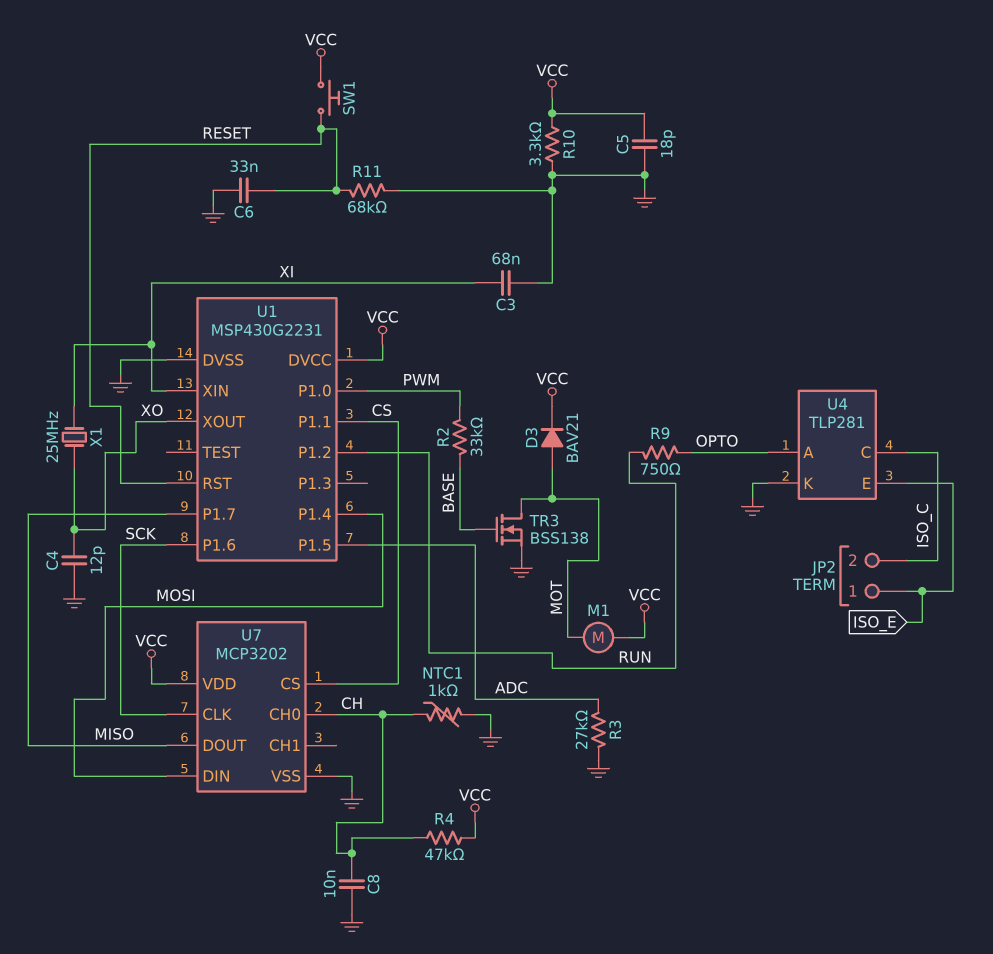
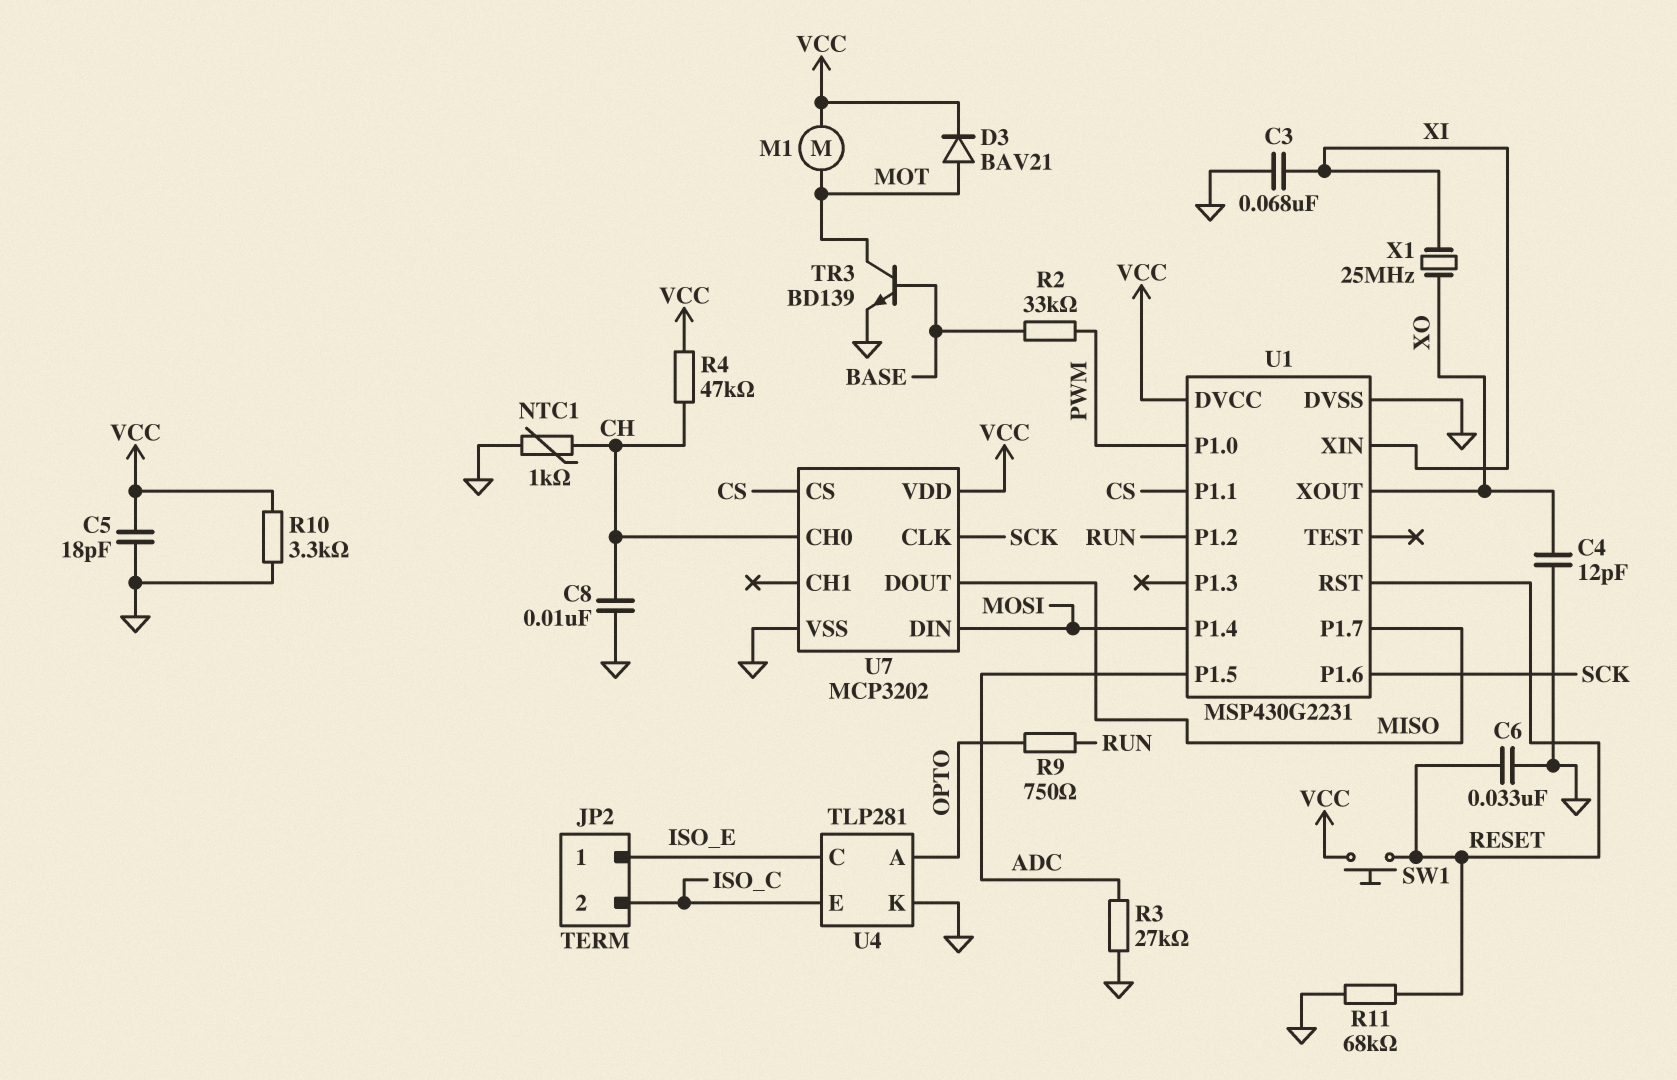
TR3: NMOS BSS138 (G BASE, D MOT, S GND) -> NPN BD139 (B BASE, C MOT, E GND)
U4 pin C: ISO_C -> ISO_E
U4 pin E: ISO_E -> ISO_C

